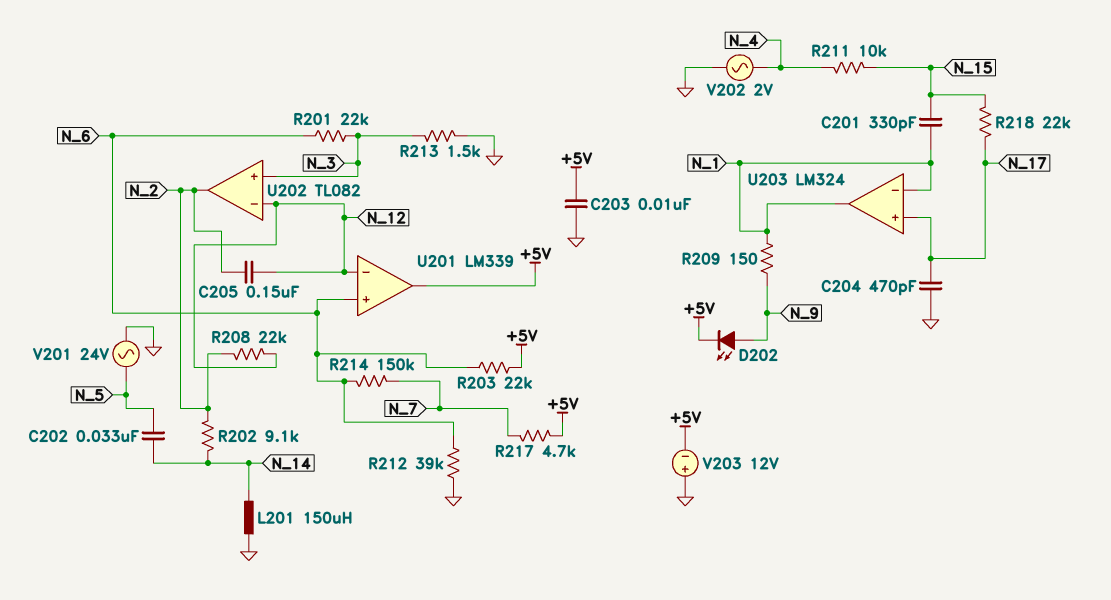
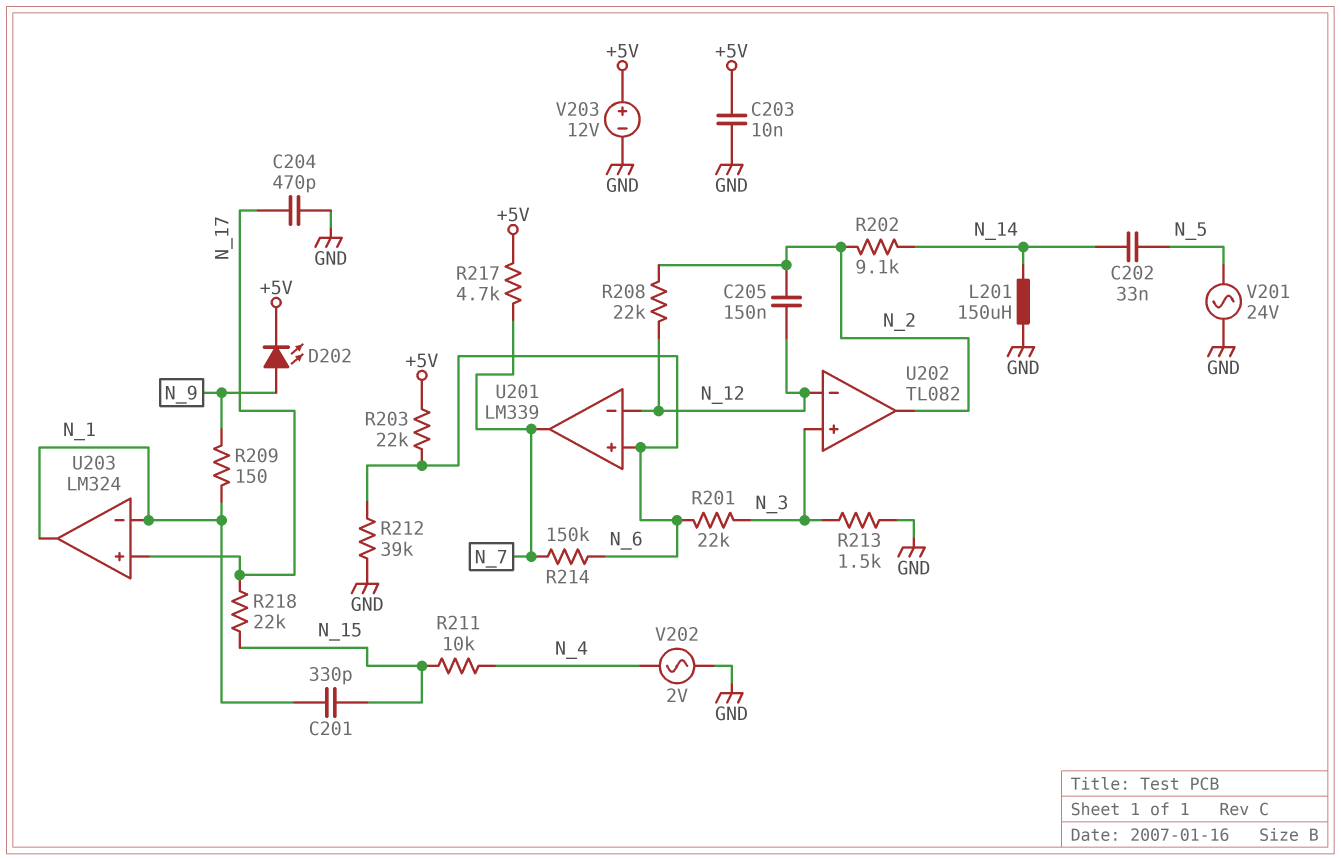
U201 pin out: +5V -> N_7
V203: 12V (plus GND, minus +5V) -> 12V (plus +5V, minus GND)

